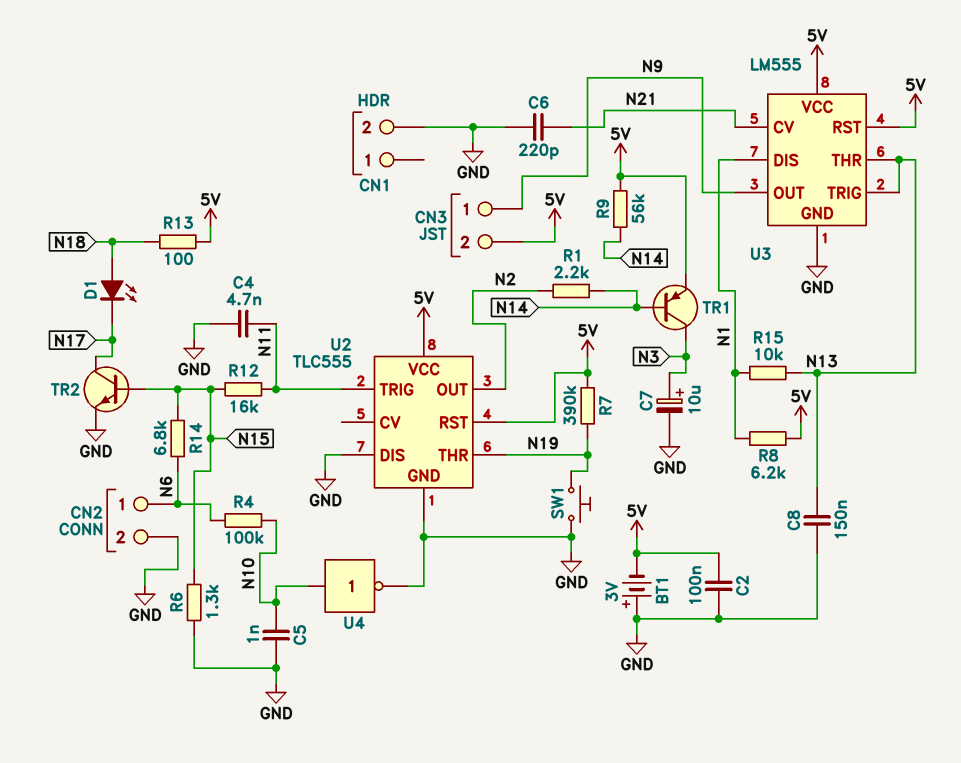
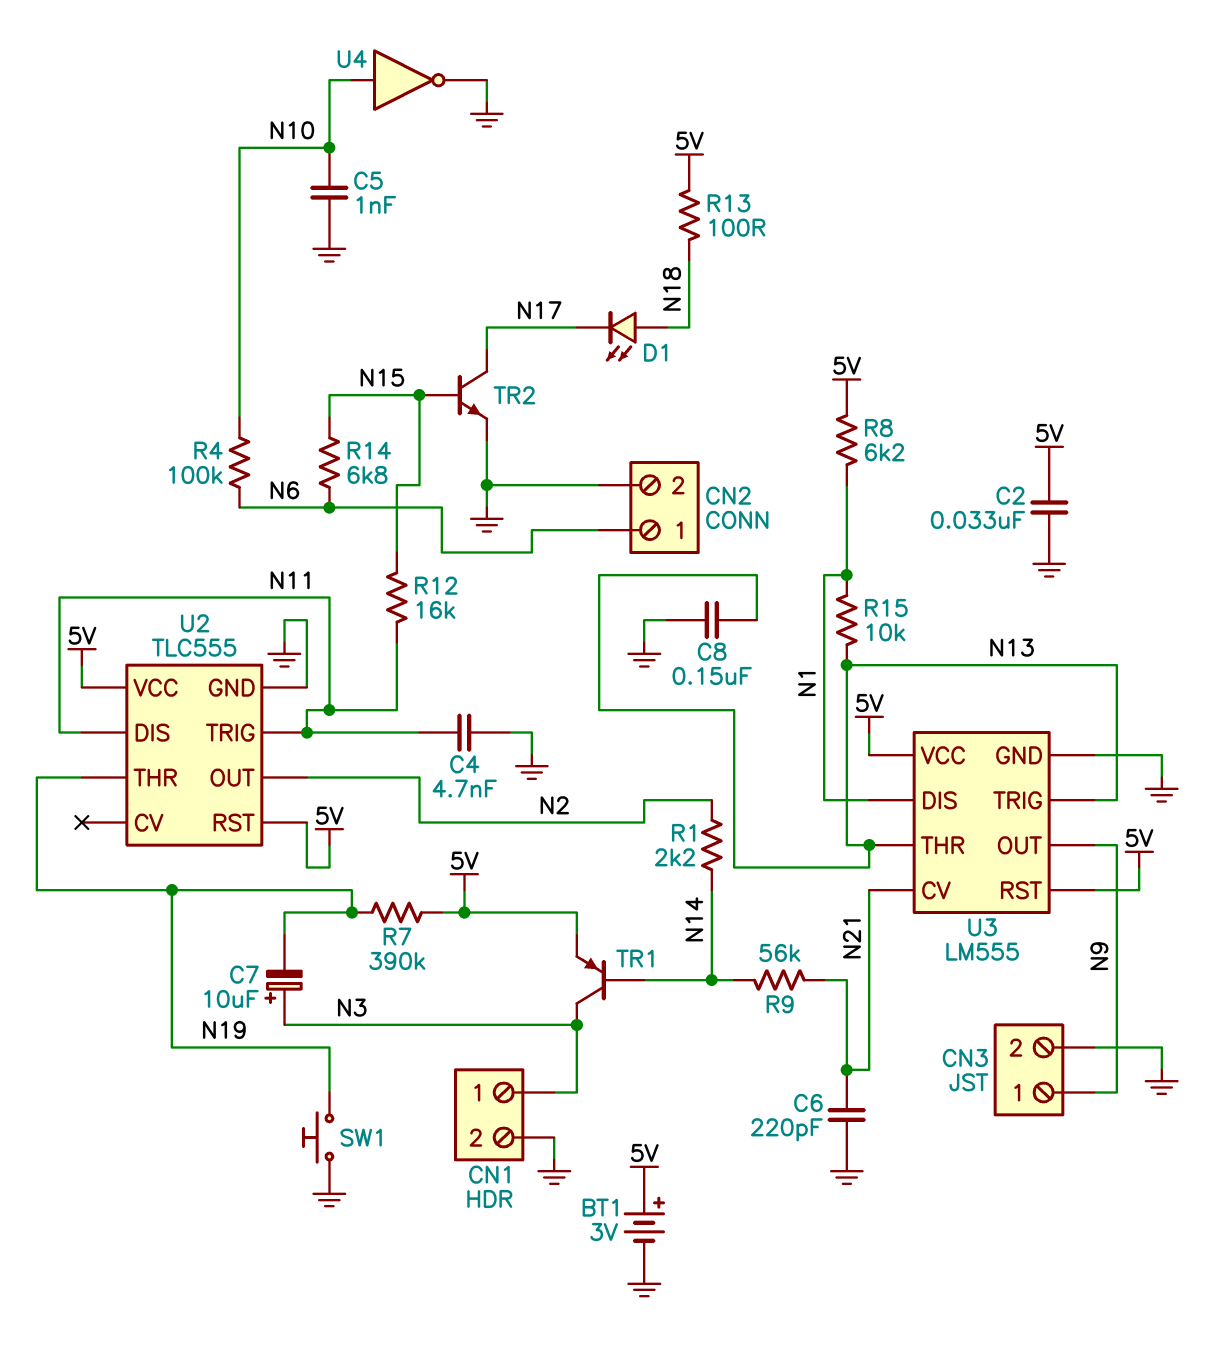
BT1: 3V (plus GND, minus 5V) -> 3V (plus 5V, minus GND)
C2: 100nF (5V, GND) -> 33nF (5V, GND)
C7: 10uF (plus N3, minus GND) -> 10uF (plus N3, minus N19)
CN1 pin 1: none -> N3
CN3 pin 2: 5V -> GND
R6: 1.3k (GND, N15) -> none
R9: 56k (5V, N14) -> 56k (N14, N21)
U2 pin DIS: GND -> N11

